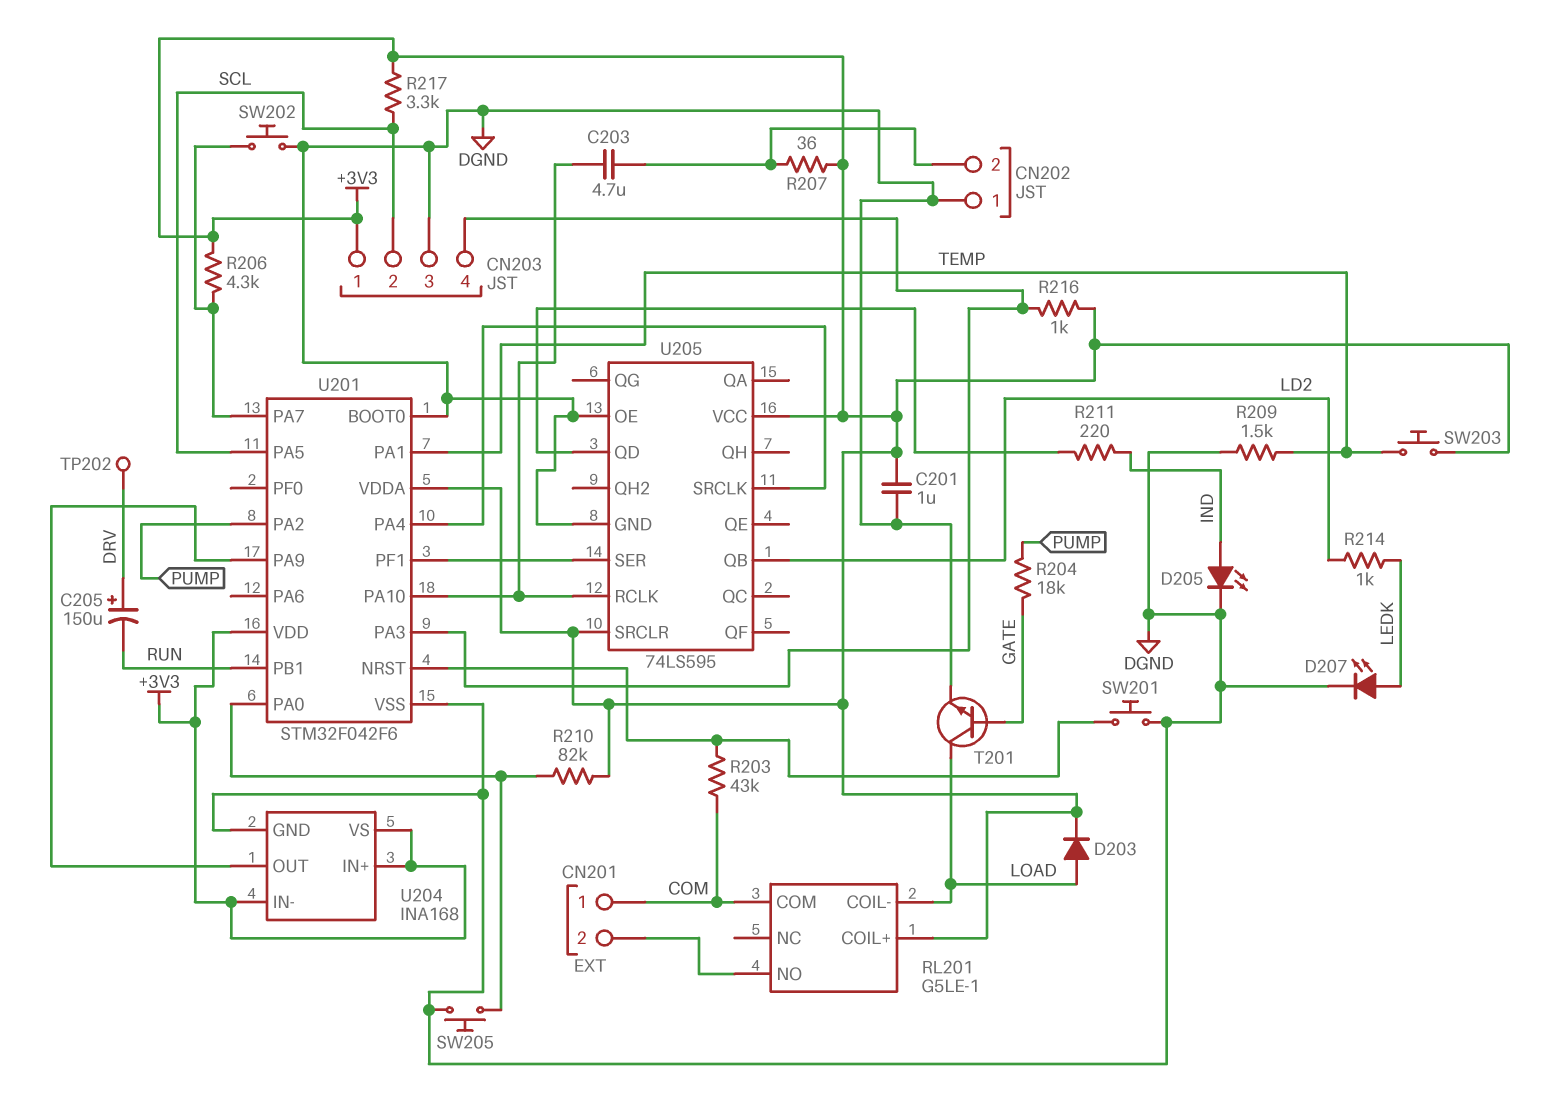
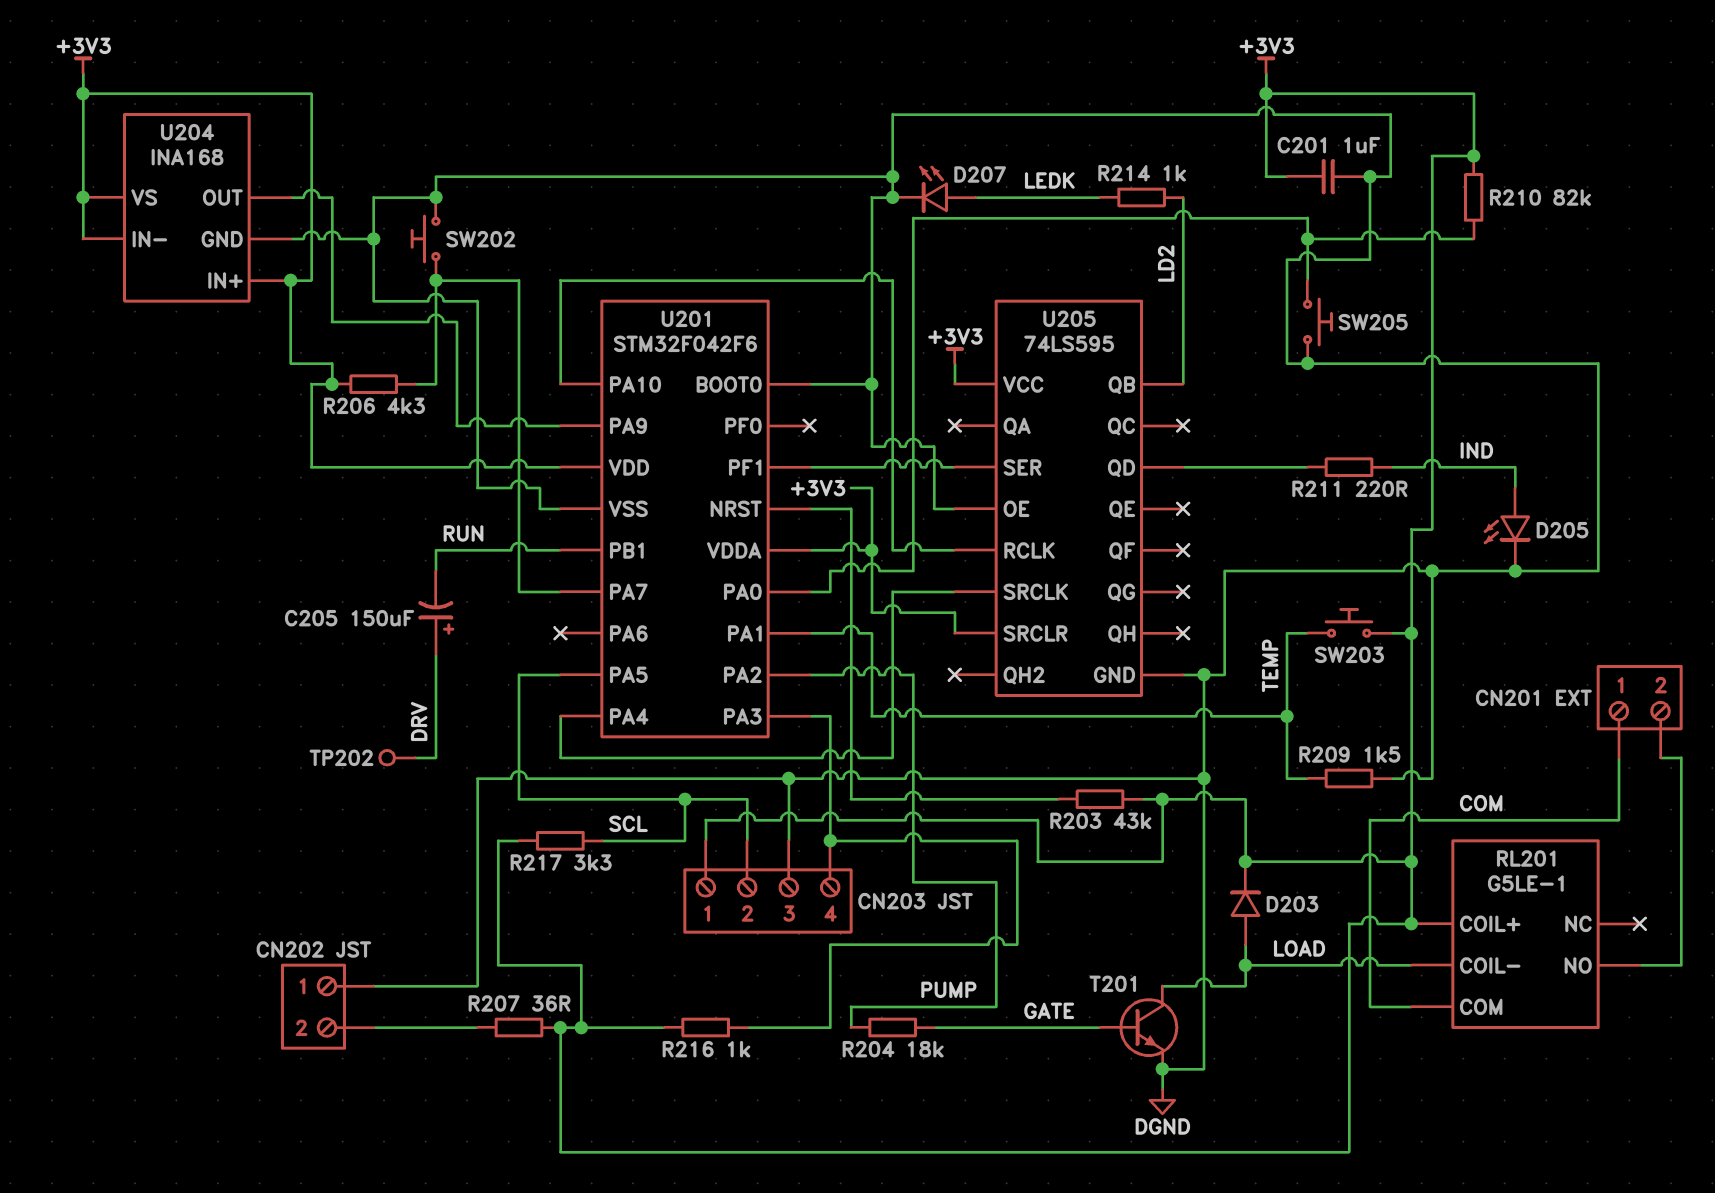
C203: 4.7uF (CN202/2, U201/PA10) -> none
R203: 43k (COM, U201/NRST) -> 43k (+3V3, U201/NRST)
SW201: button (DGND, U201/NRST) -> none

